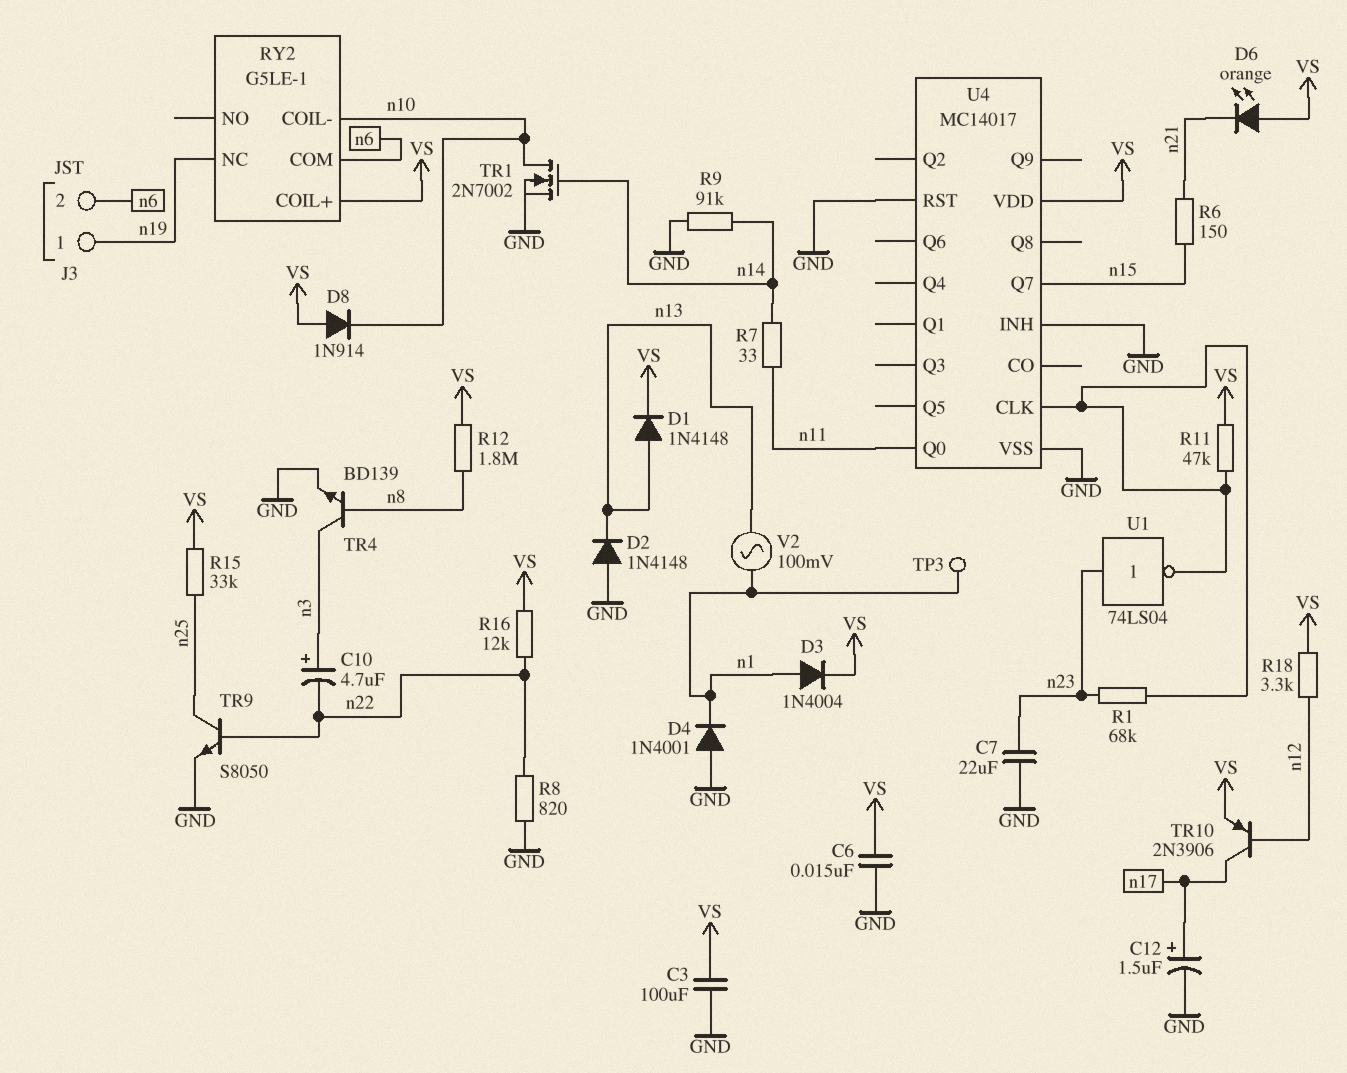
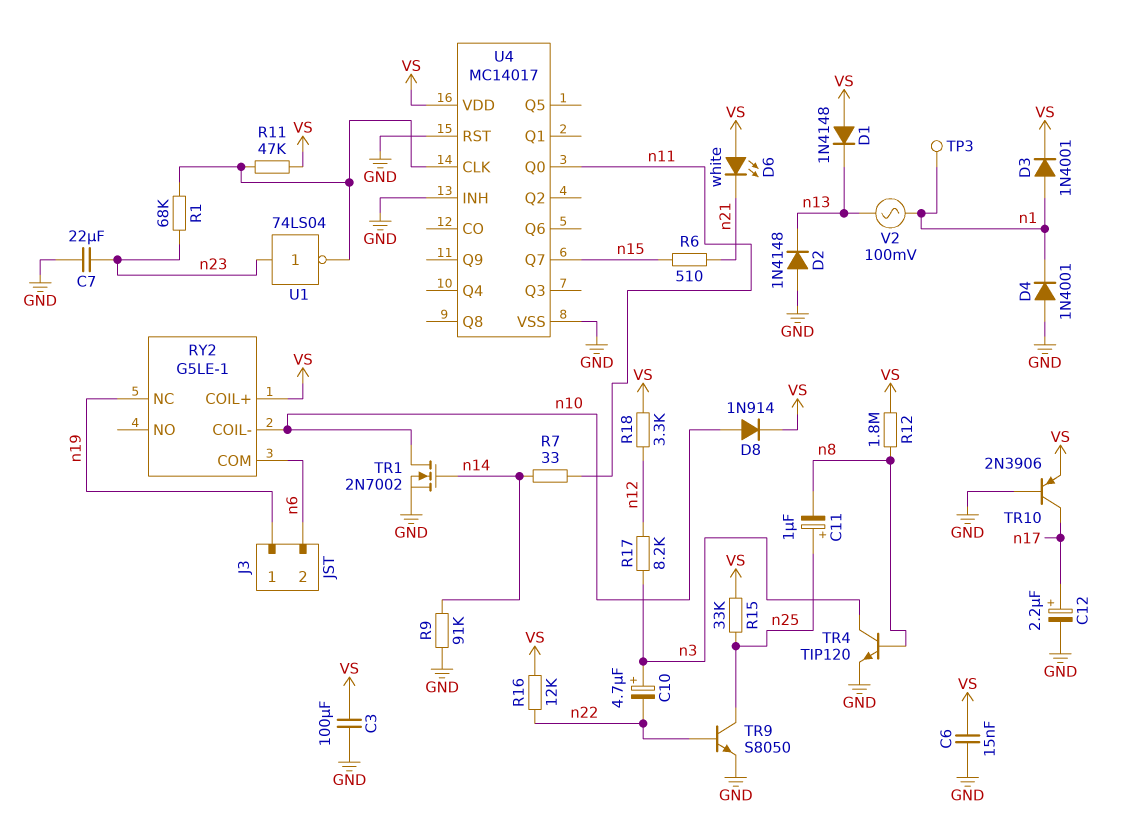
C11: none -> 1uF (plus n25, minus n8)
C12: 1.5uF (plus n17, minus GND) -> 2.2uF (plus n17, minus GND)
D1: diode 1N4148 (A n13, K VS) -> diode 1N4148 (A VS, K n13)
D3: diode 1N4004 (A n1, K VS) -> diode 1N4001 (A n1, K VS)
D6: LED orange (A VS, K n21) -> LED white (A VS, K n21)
D8: diode 1N914 (A VS, K n10) -> diode 1N914 (A n10, K VS)
R6: 150 (n15, n21) -> 510 (n15, n21)
R8: 820 (GND, n22) -> none
R17: none -> 8.2k (n3, n12)
TR4: NPN BD139 (B n8, C n3, E GND) -> NPN TIP120 (B n8, C n3, E GND)
TR10: PNP 2N3906 (B n12, C n17, E VS) -> PNP 2N3906 (B GND, C n17, E VS)

